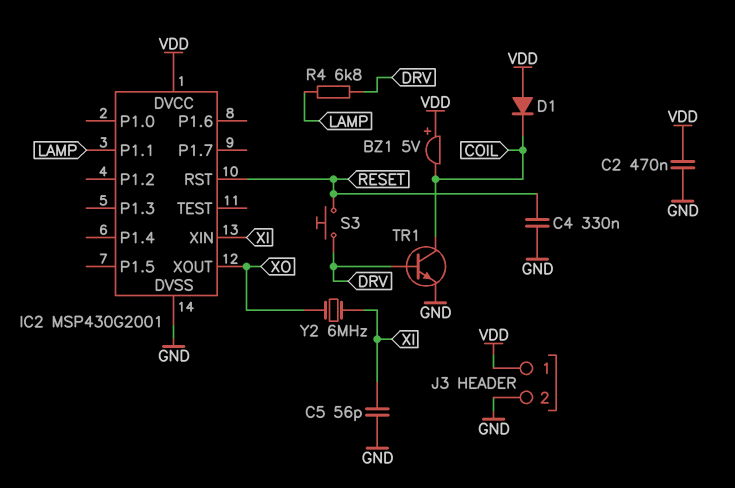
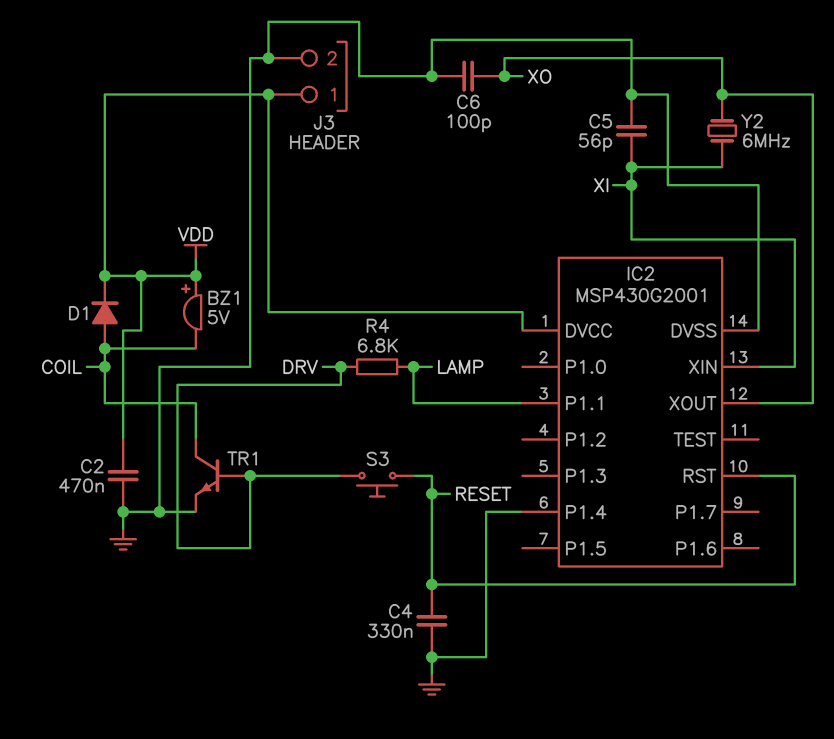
C6: none -> 100pF (GND, XO)
D1: diode (A VDD, K COIL) -> diode (A COIL, K VDD)
IC2 pin P1.4: none -> GND

